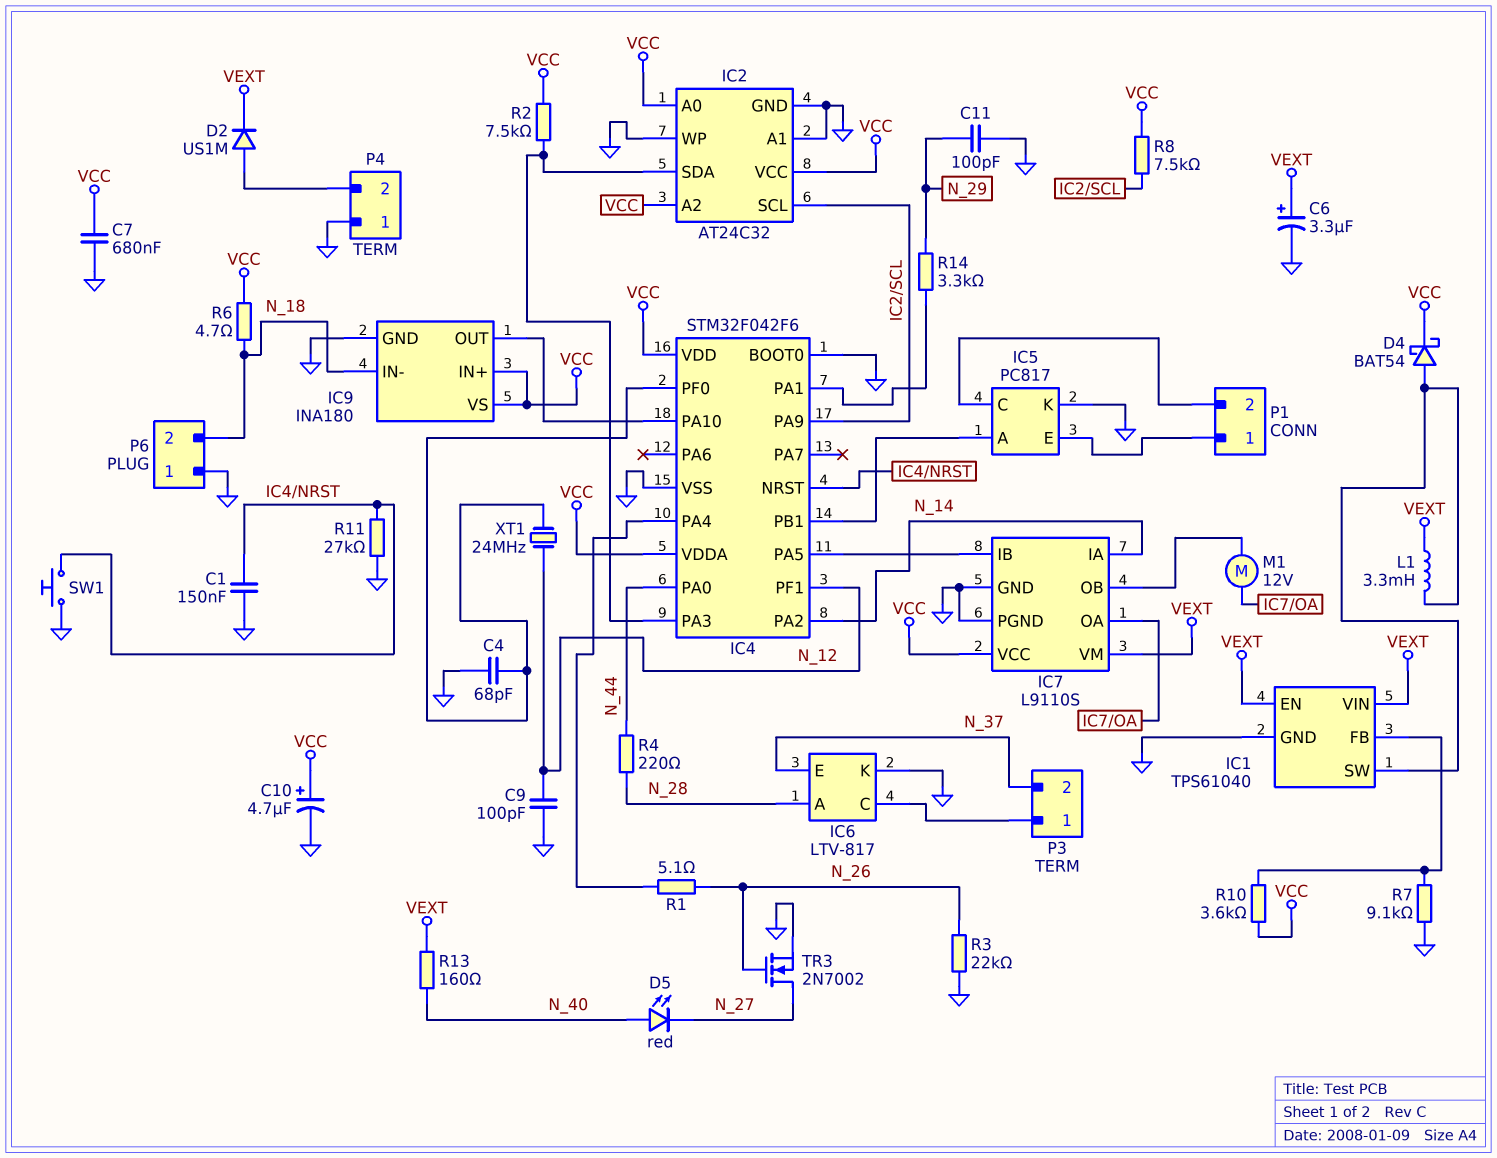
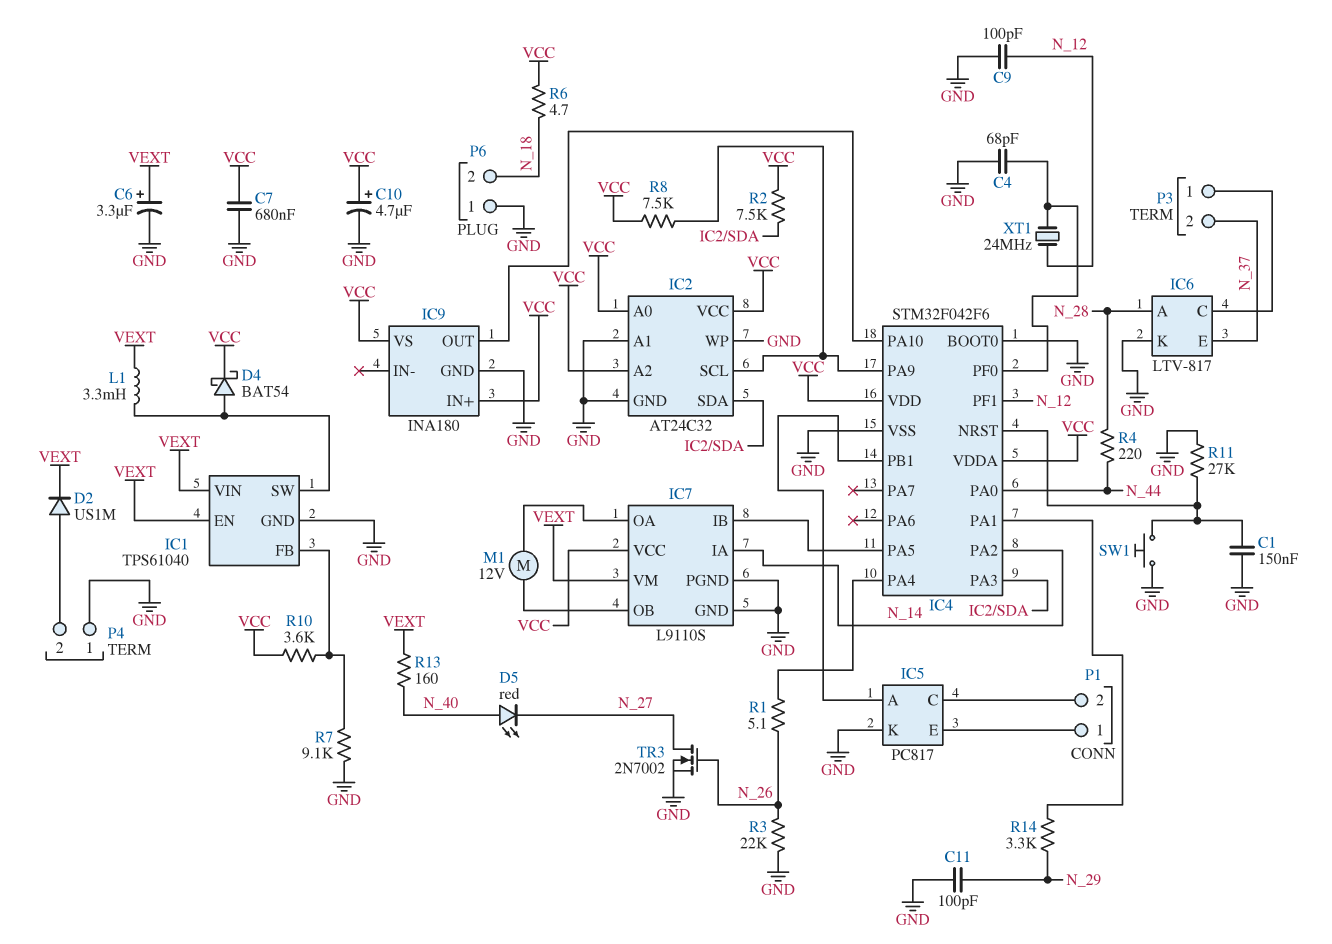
IC9 pin IN-: N_18 -> none

